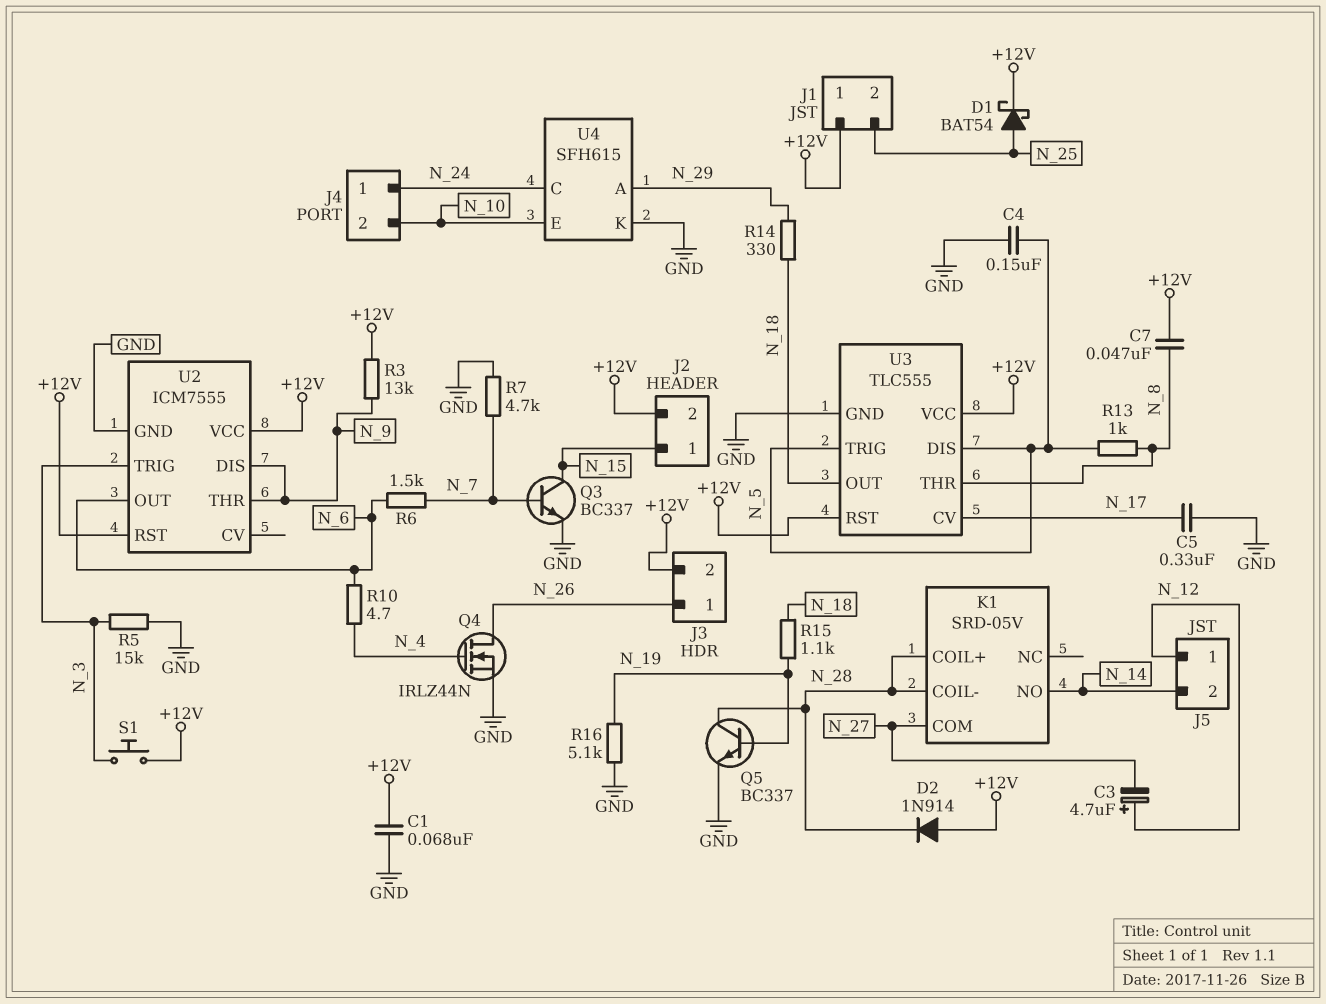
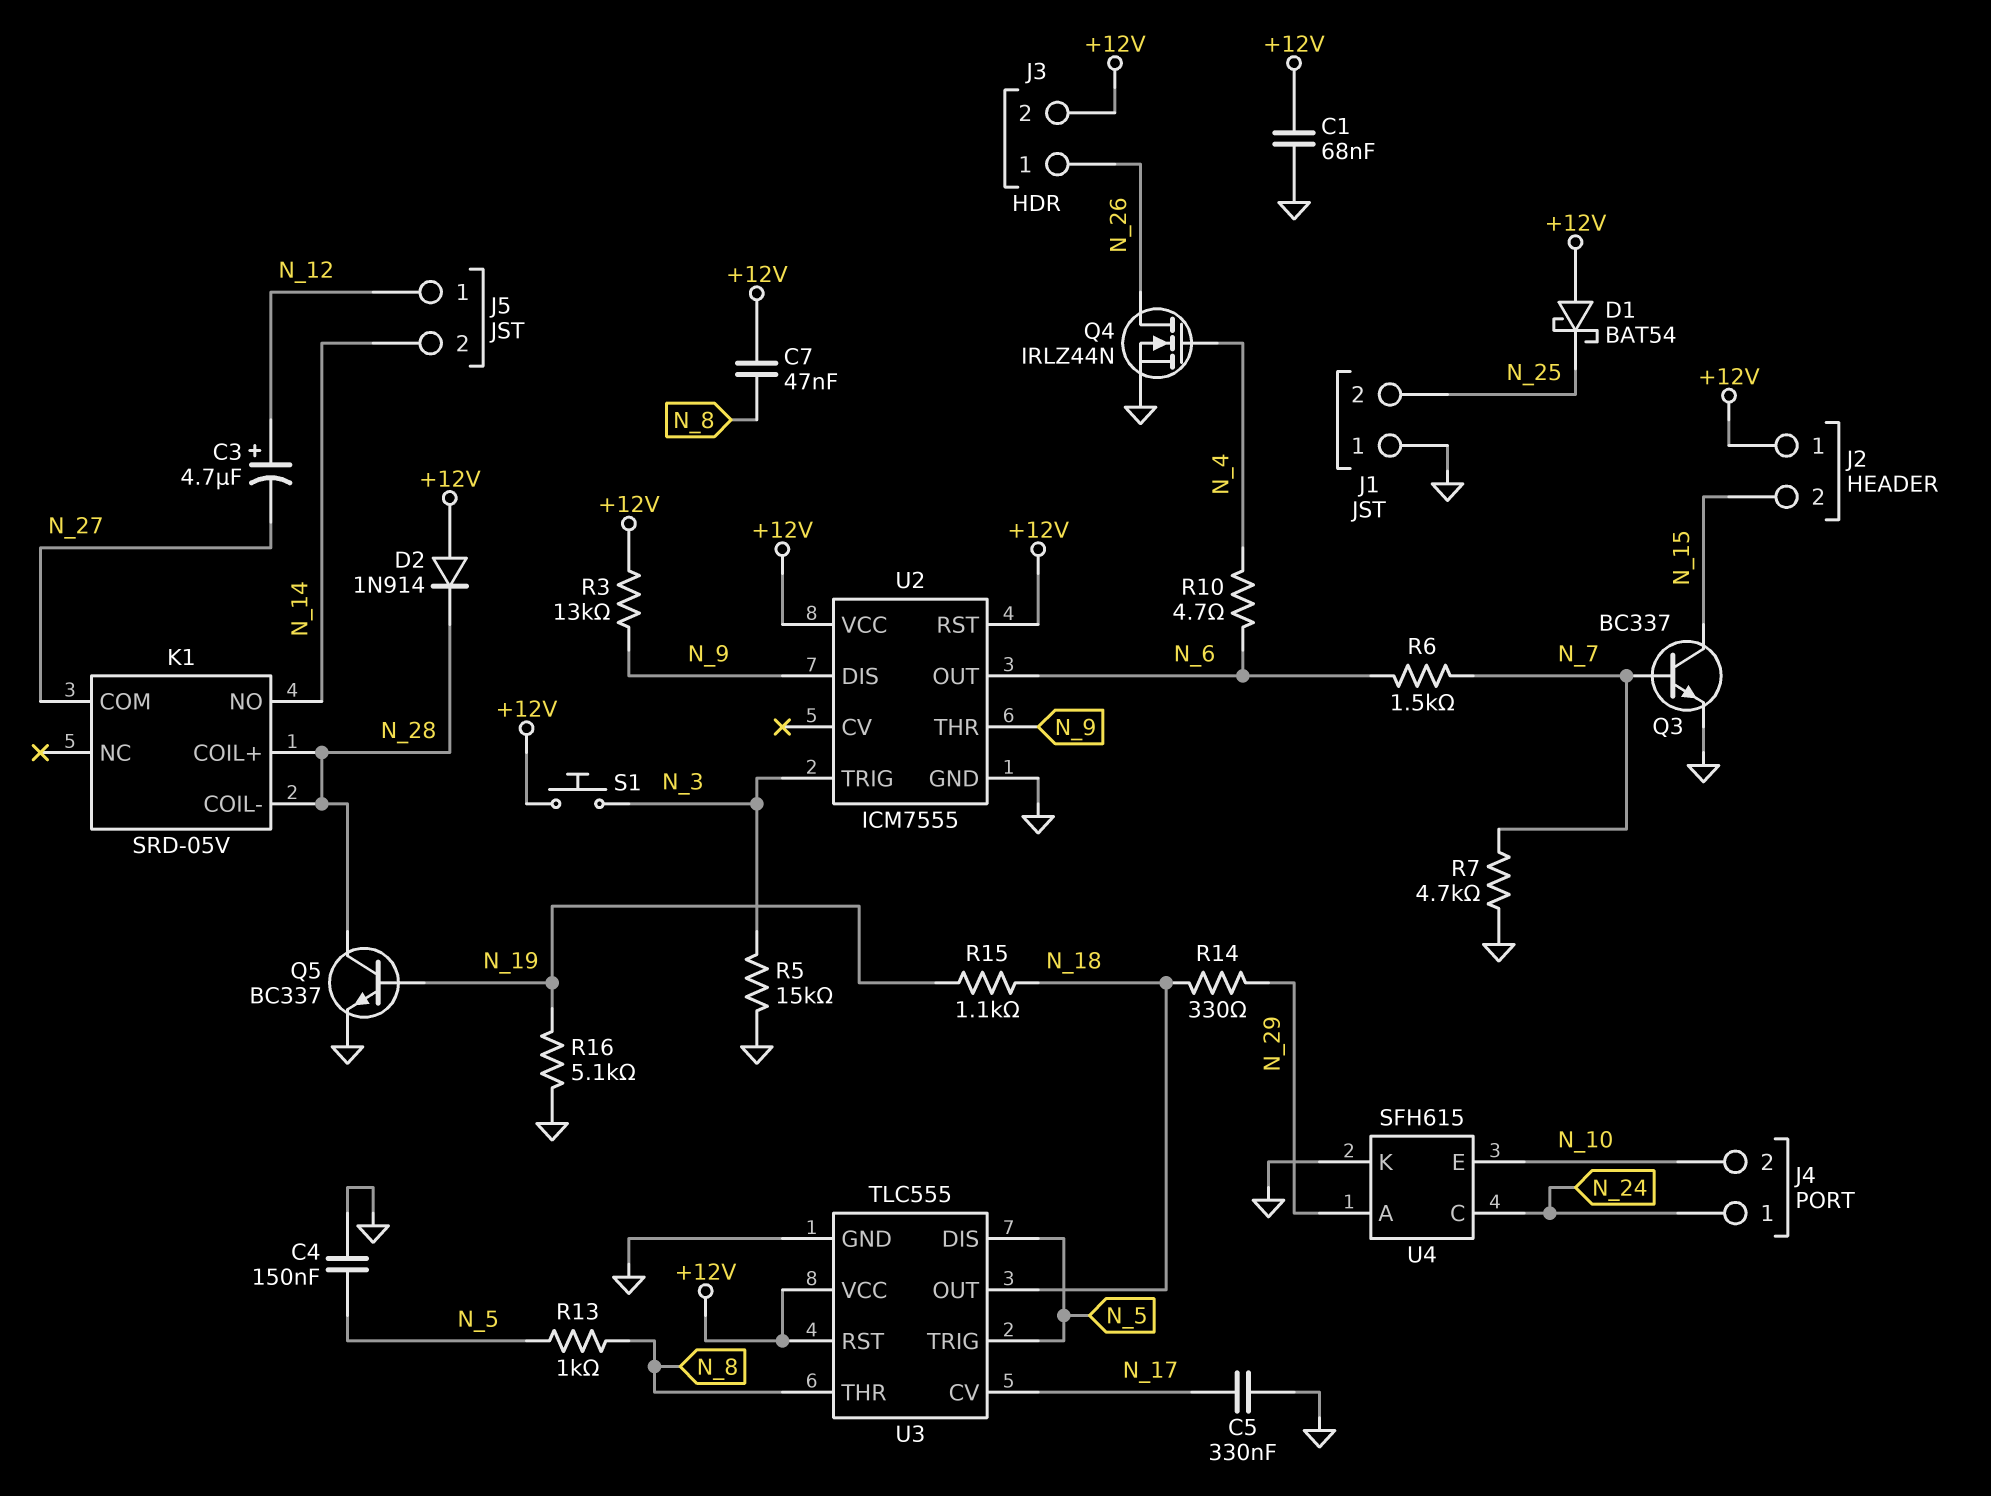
D1: schottky BAT54 (A N_25, K +12V) -> schottky BAT54 (A +12V, K N_25)
J1 pin 1: +12V -> GND
J2 pin 1: N_15 -> +12V
J2 pin 2: +12V -> N_15

